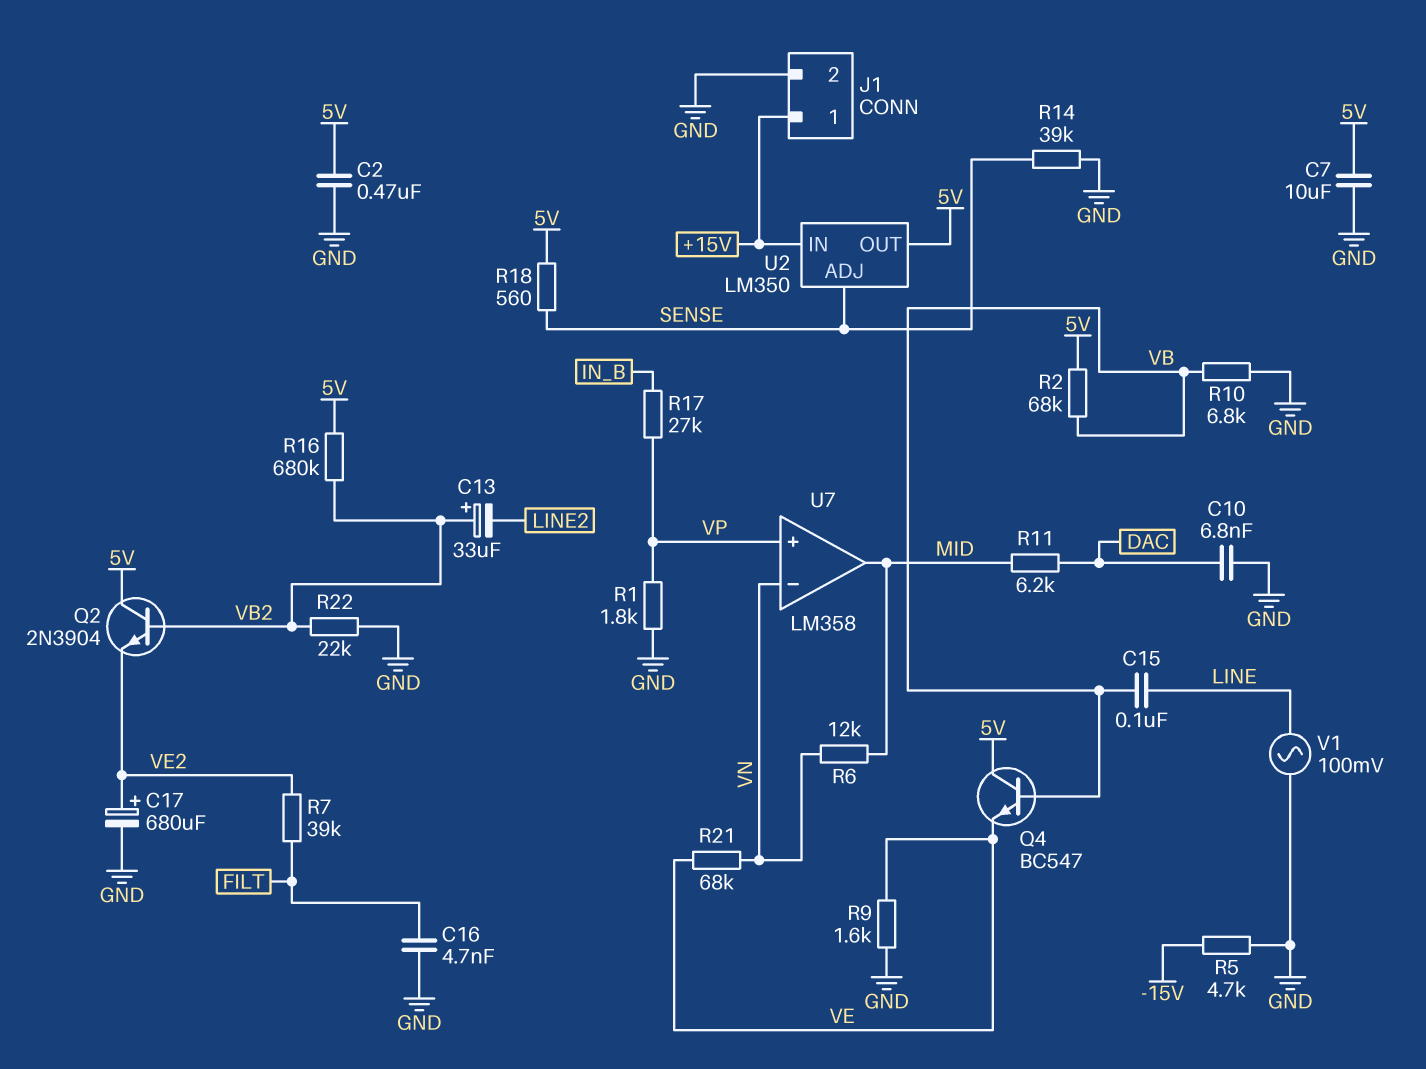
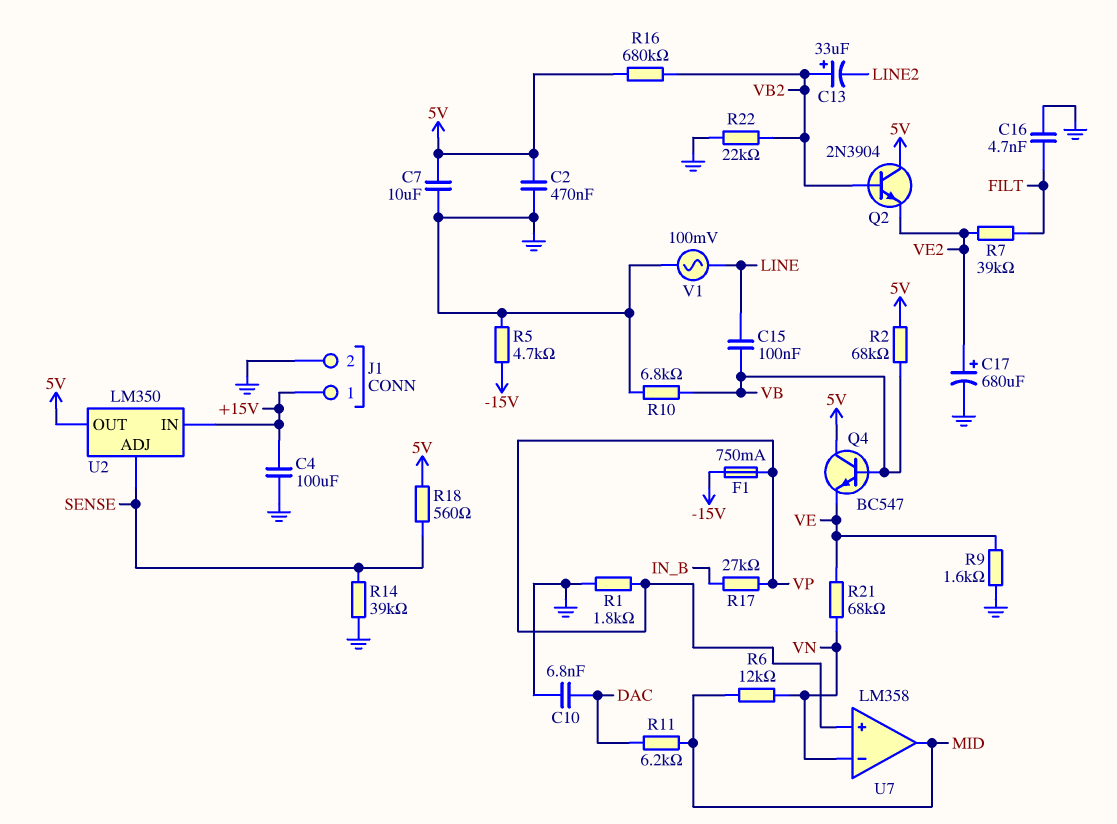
C4: none -> 100uF (+15V, GND)
F1: none -> 750mA (-15V, VP)

